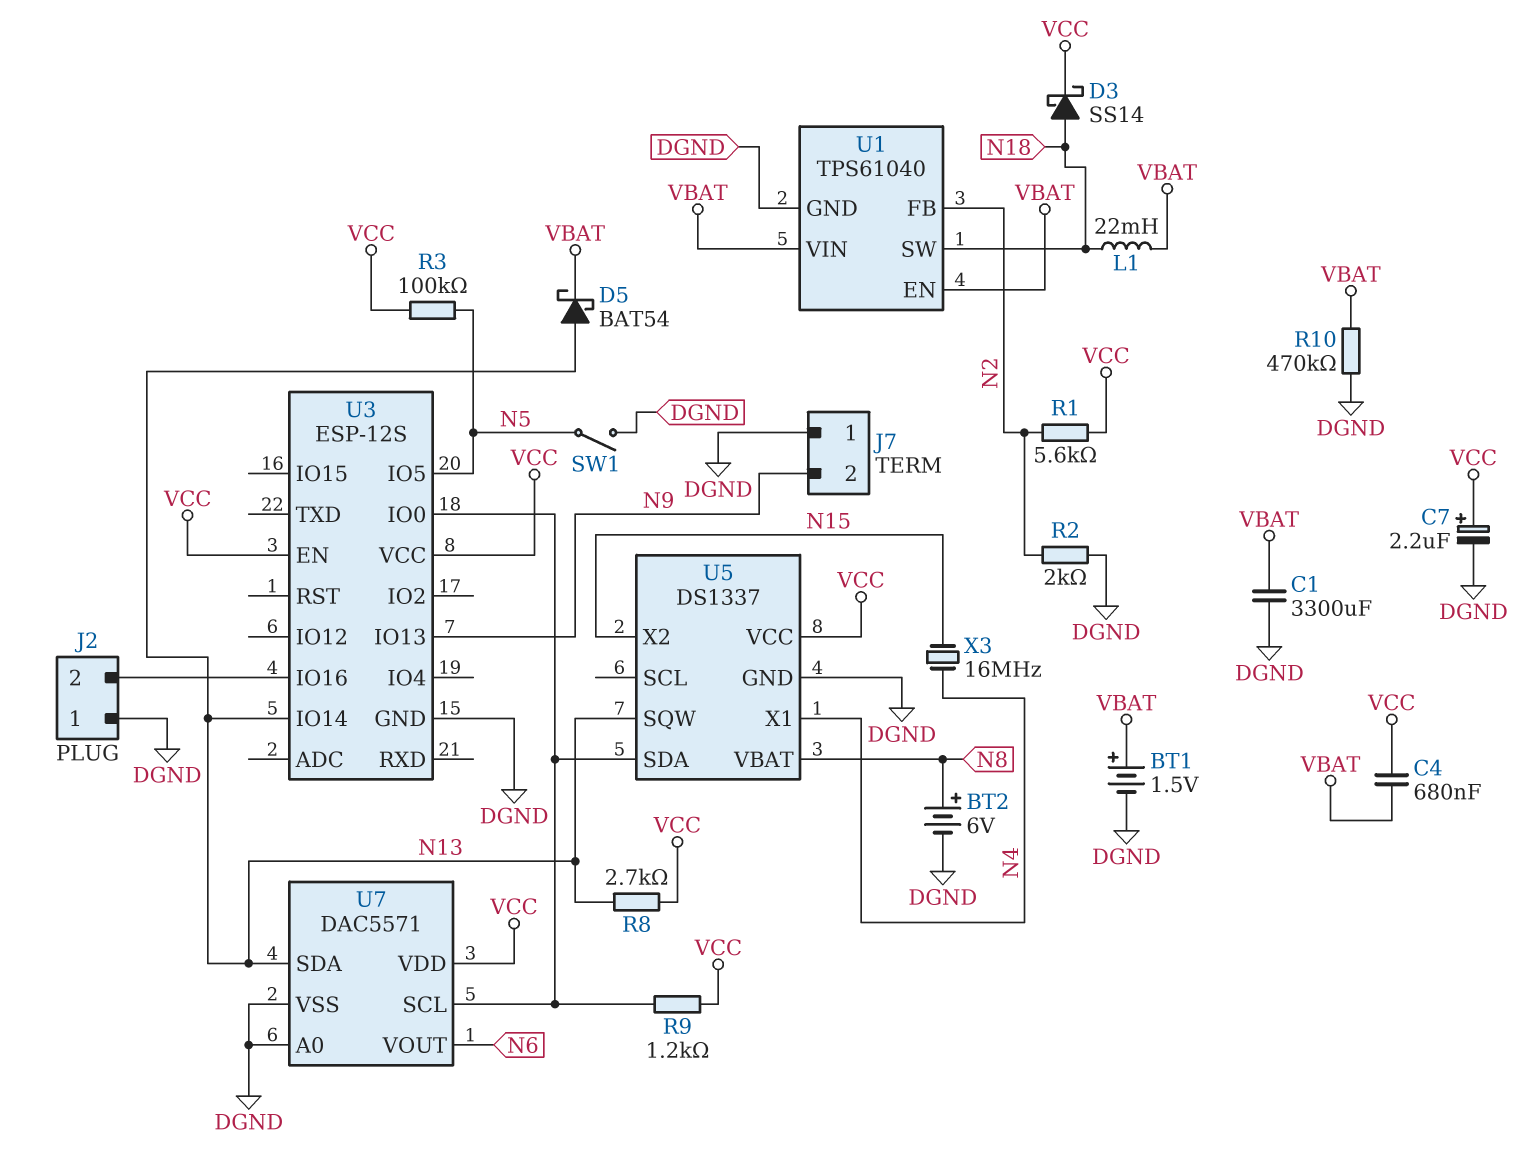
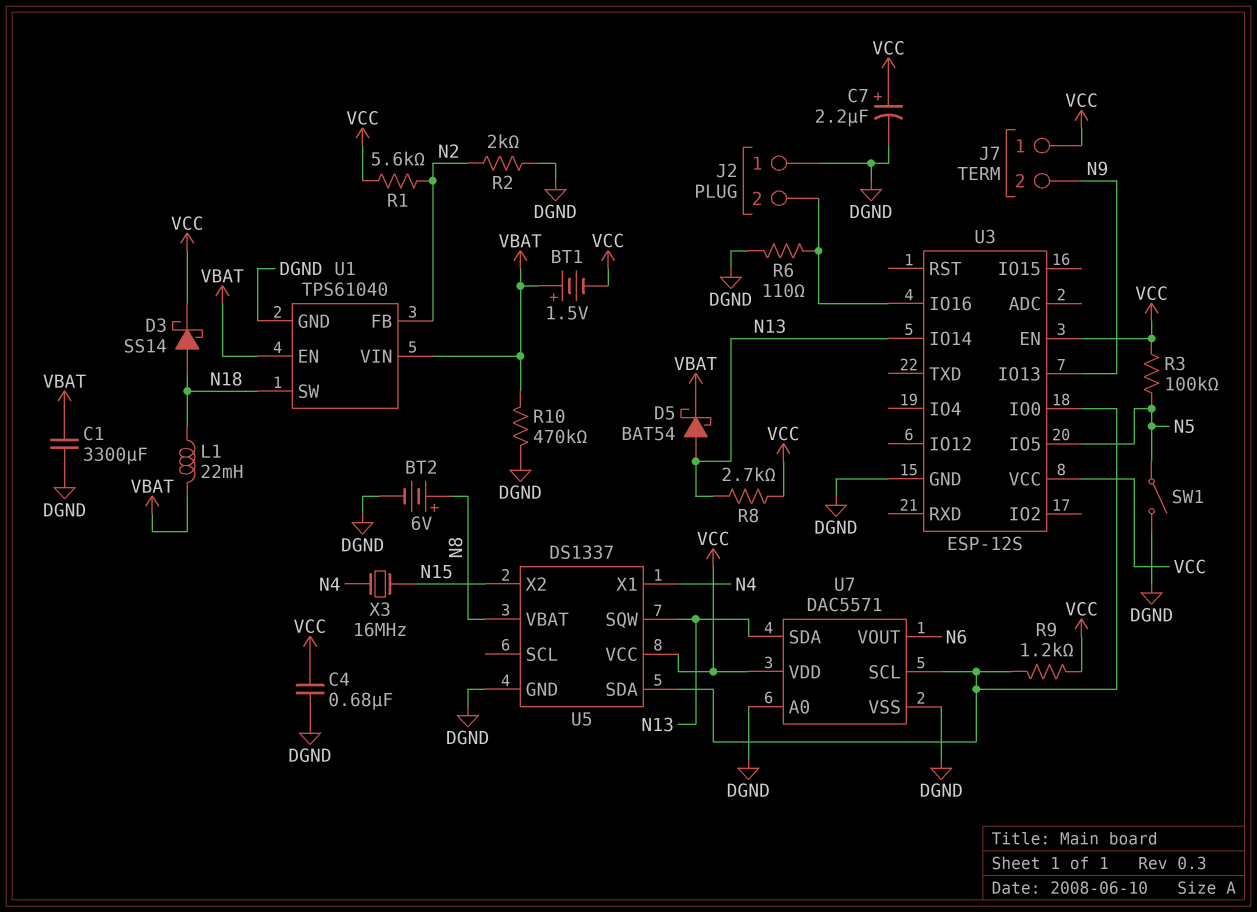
BT1: 1.5V (plus VBAT, minus DGND) -> 1.5V (plus VBAT, minus VCC)
C4: 680nF (VBAT, VCC) -> 680nF (DGND, VCC)
J7 pin 1: DGND -> VCC
R6: none -> 110 (DGND, J2/2)

